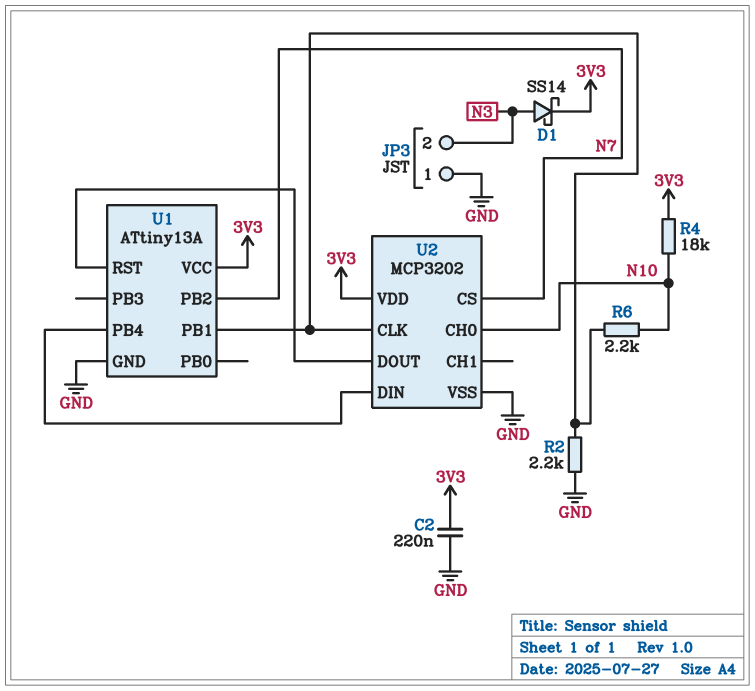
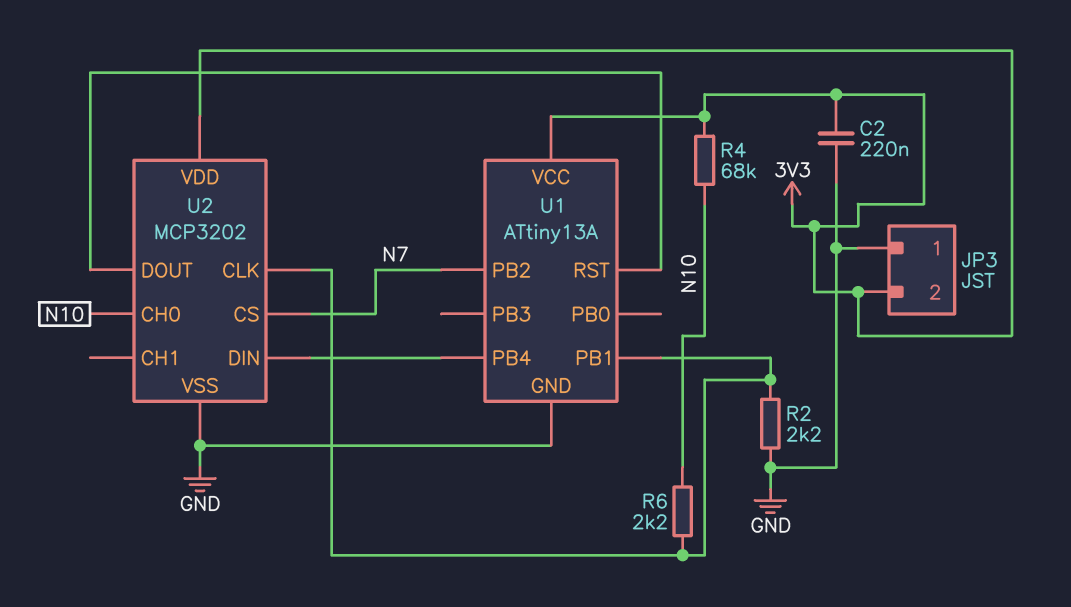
D1: schottky SS14 (A N3, K 3V3) -> none
JP3 pin 2: N3 -> 3V3
R4: 18k (3V3, N10) -> 68k (3V3, N10)

